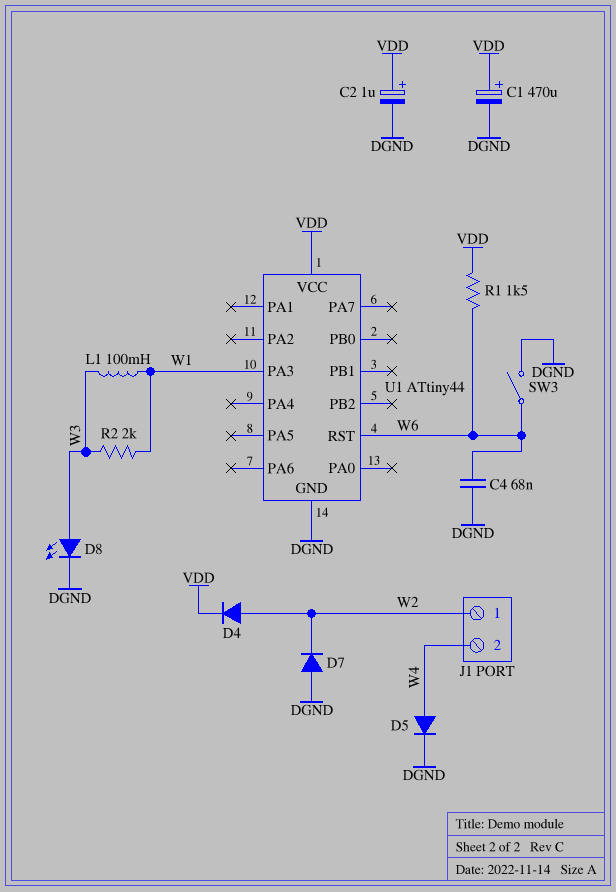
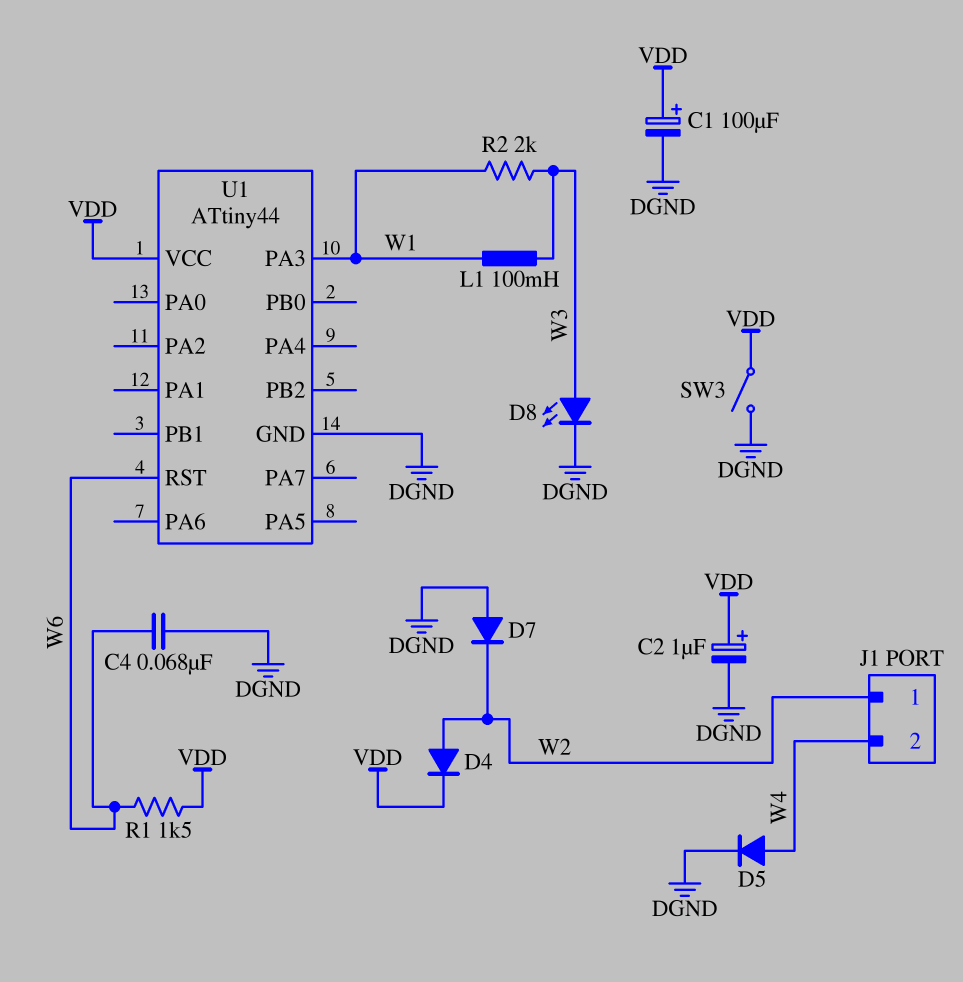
C1: 470uF (plus VDD, minus DGND) -> 100uF (plus VDD, minus DGND)
SW3: switch (DGND, W6) -> switch (DGND, VDD)

